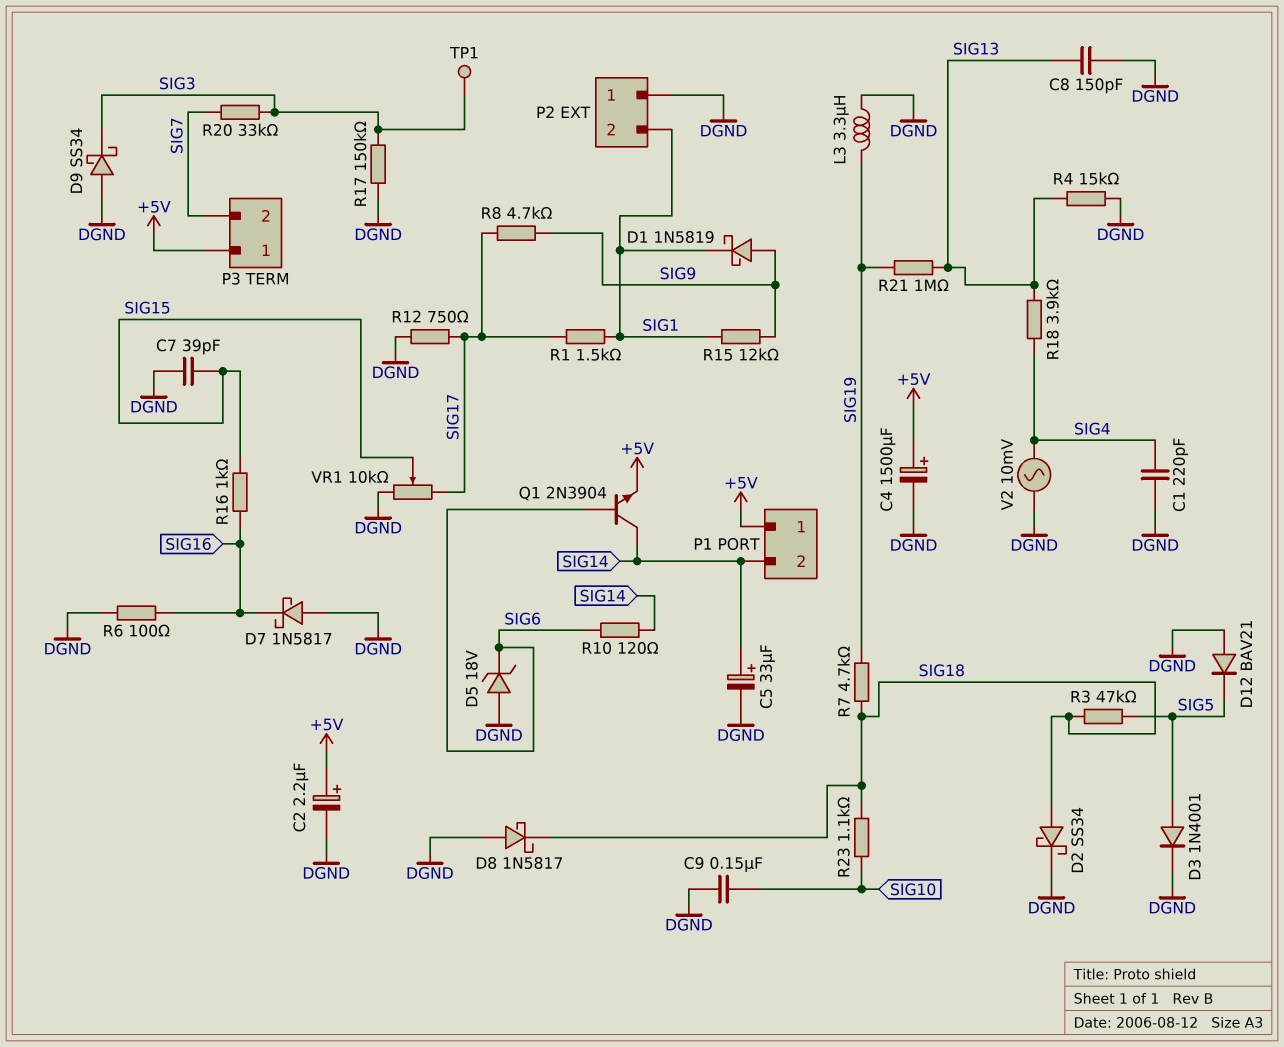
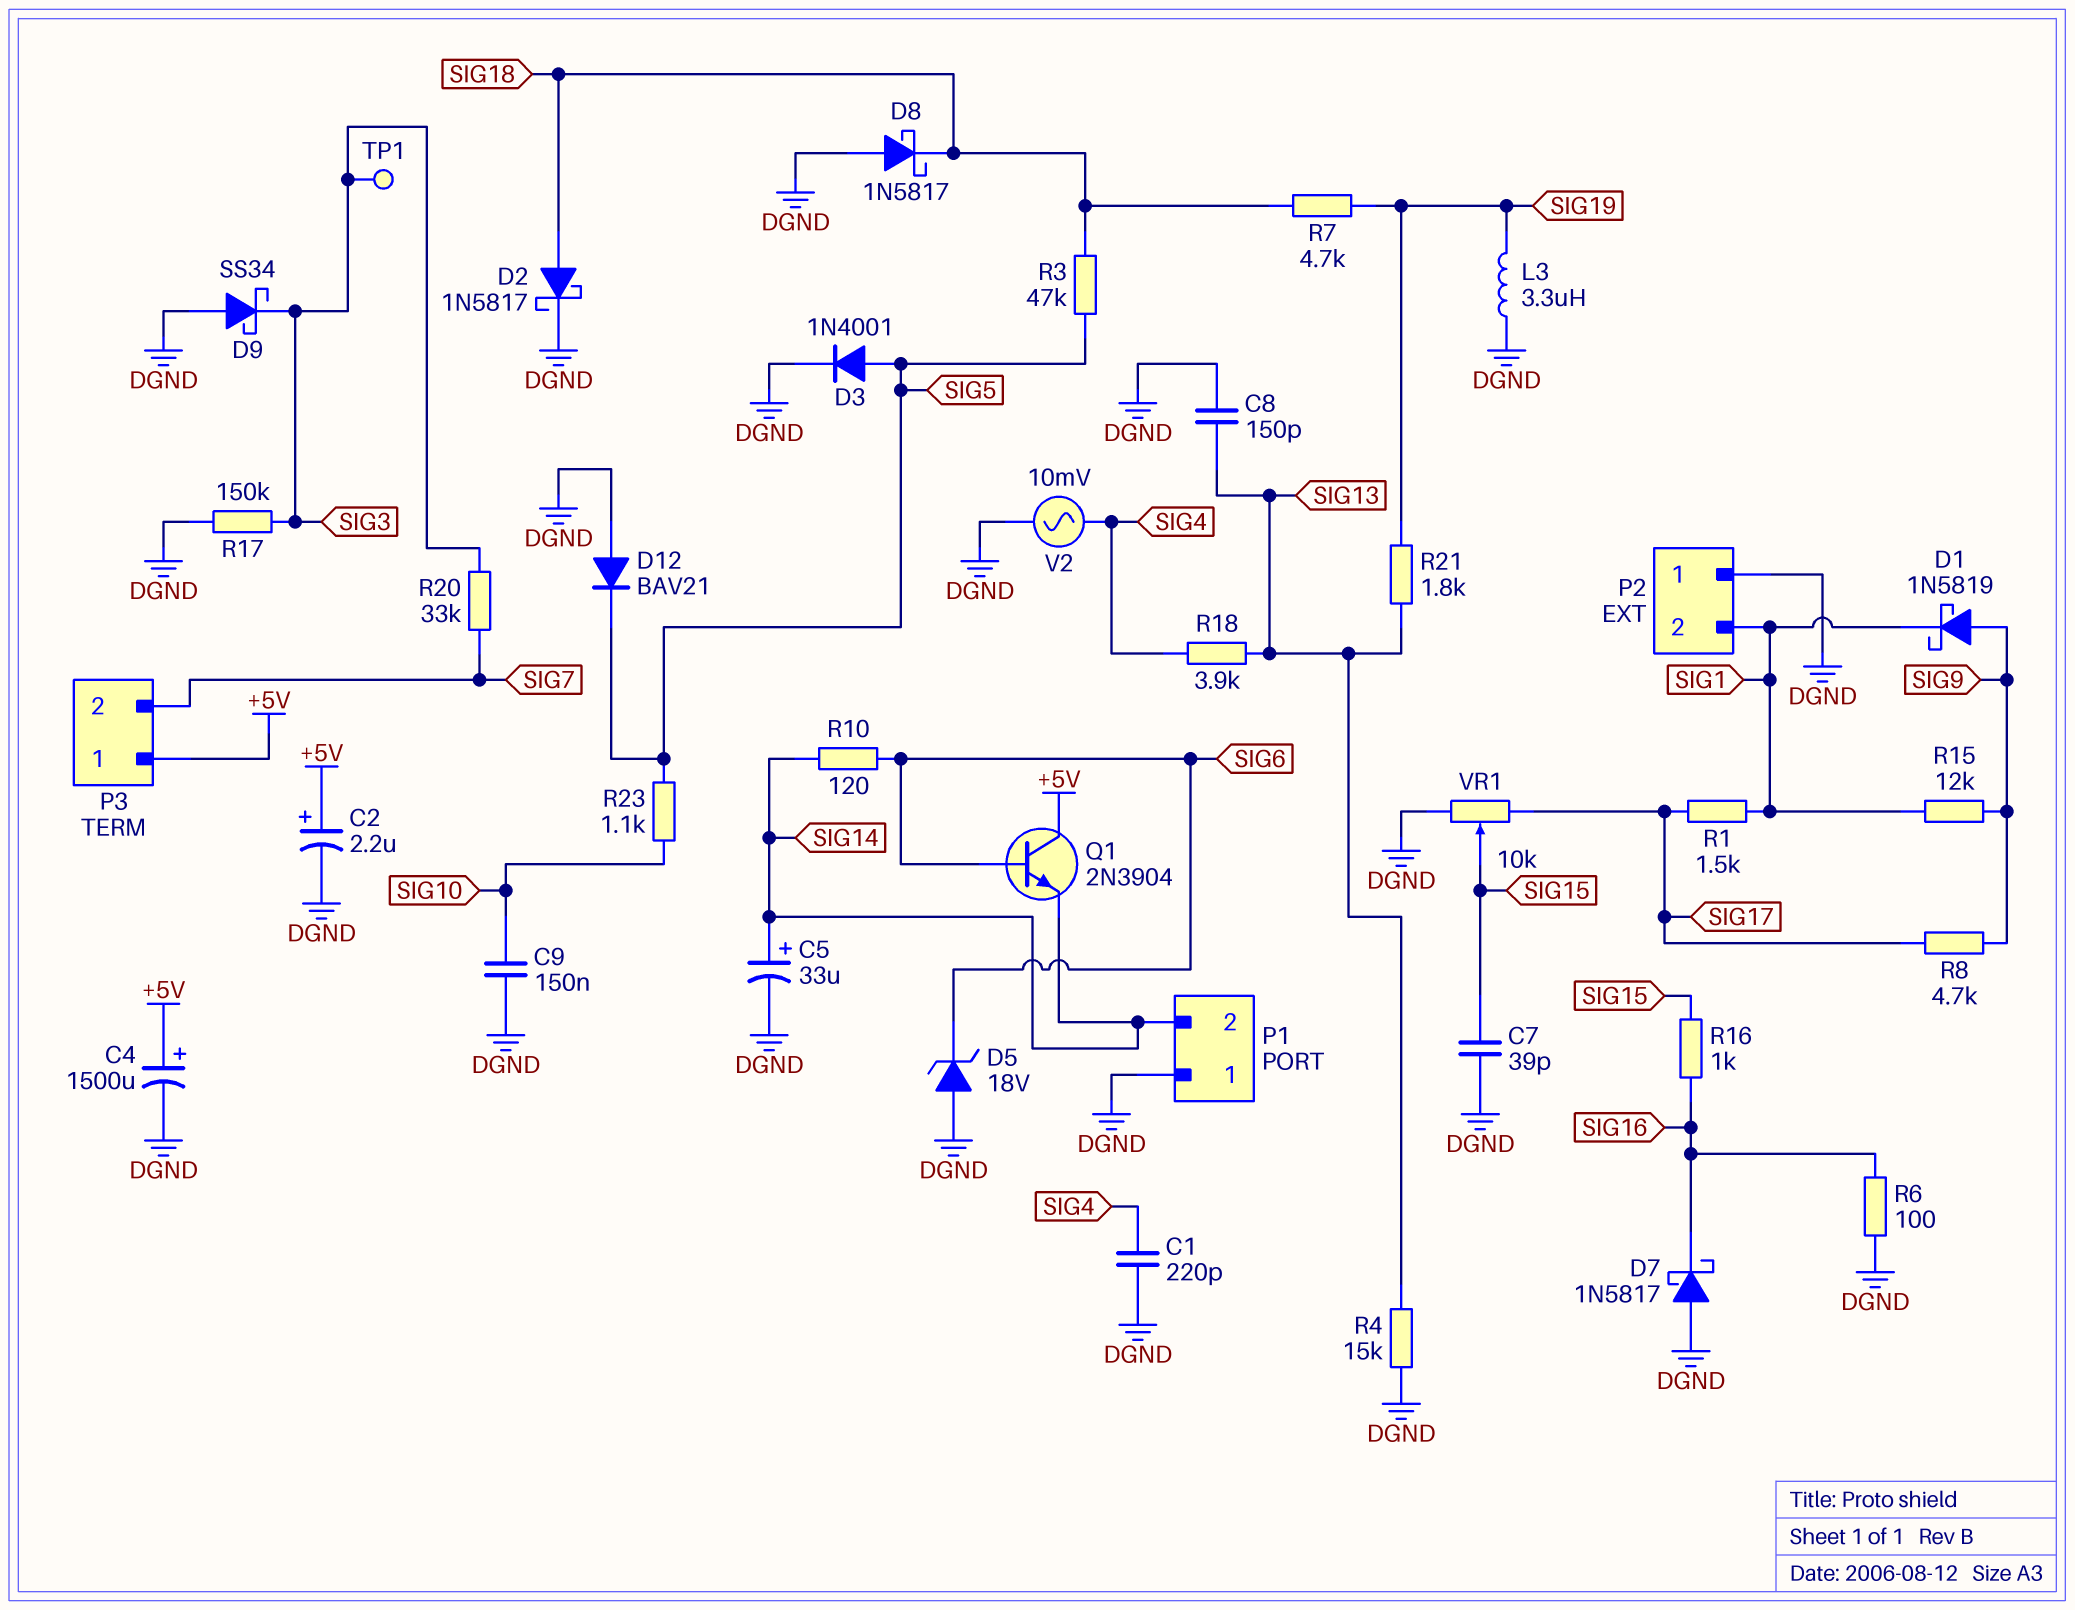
D2: schottky SS34 (A SIG18, K DGND) -> schottky 1N5817 (A SIG18, K DGND)
P1 pin 1: +5V -> DGND
Q1: NPN 2N3904 (B SIG6, C SIG14, E +5V) -> NPN 2N3904 (B SIG6, C +5V, E SIG14)
R12: 750 (DGND, SIG17) -> none
R21: 1M (SIG13, SIG19) -> 1.8k (SIG13, SIG19)
R23: 1.1k (SIG10, SIG18) -> 1.1k (SIG5, SIG10)

